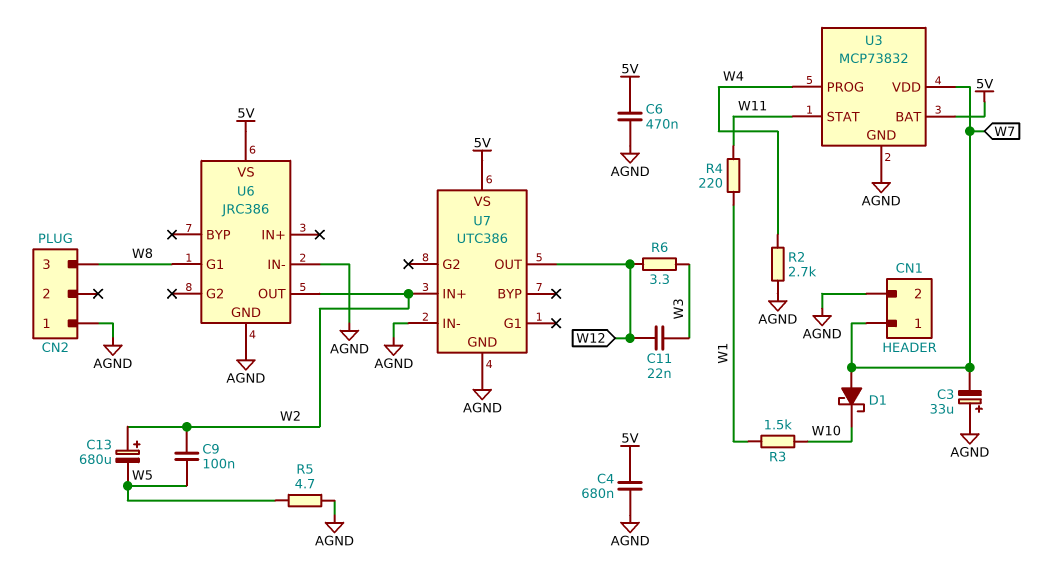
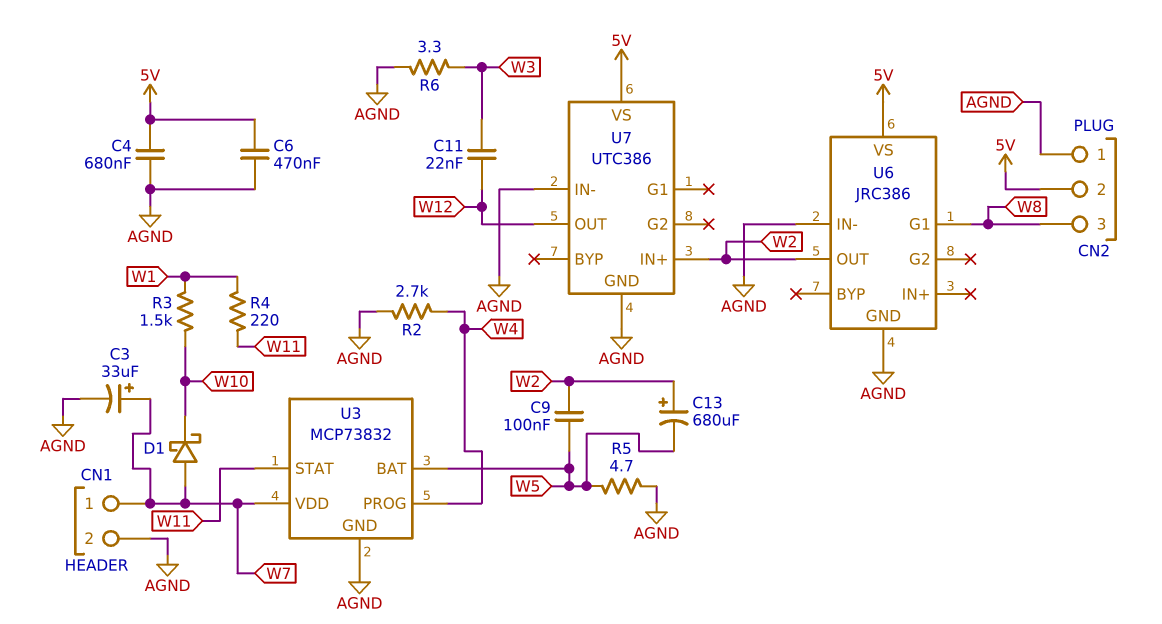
C3: 33uF (plus AGND, minus W7) -> 33uF (plus W7, minus AGND)
CN2 pin 2: none -> 5V
R6: 3.3 (W3, W12) -> 3.3 (AGND, W3)
U3 pin BAT: 5V -> W5

